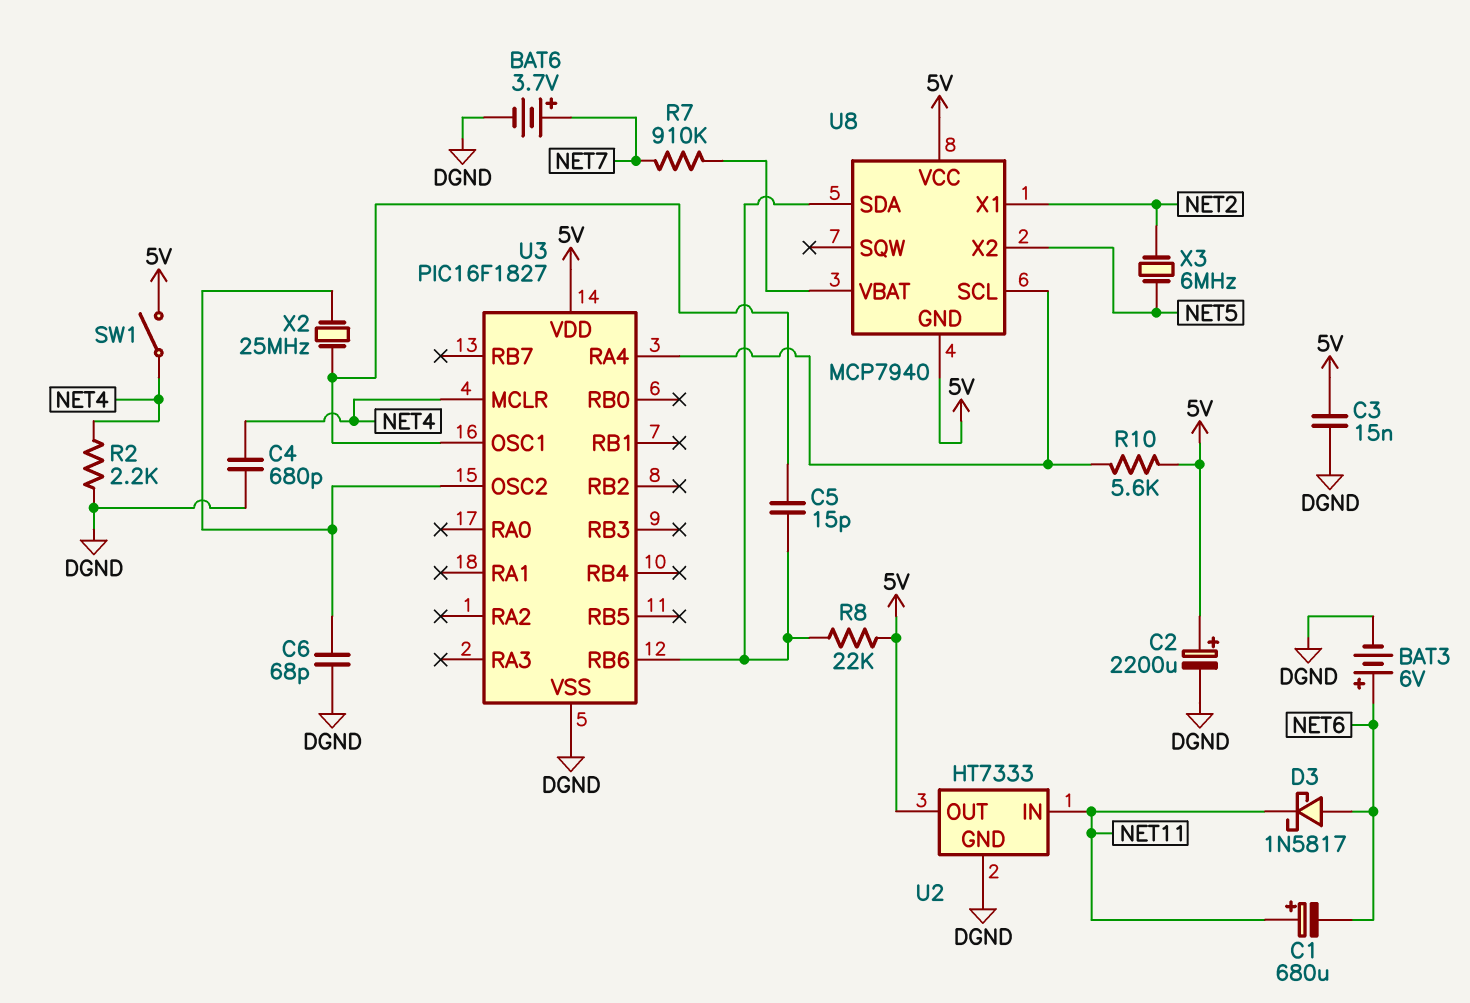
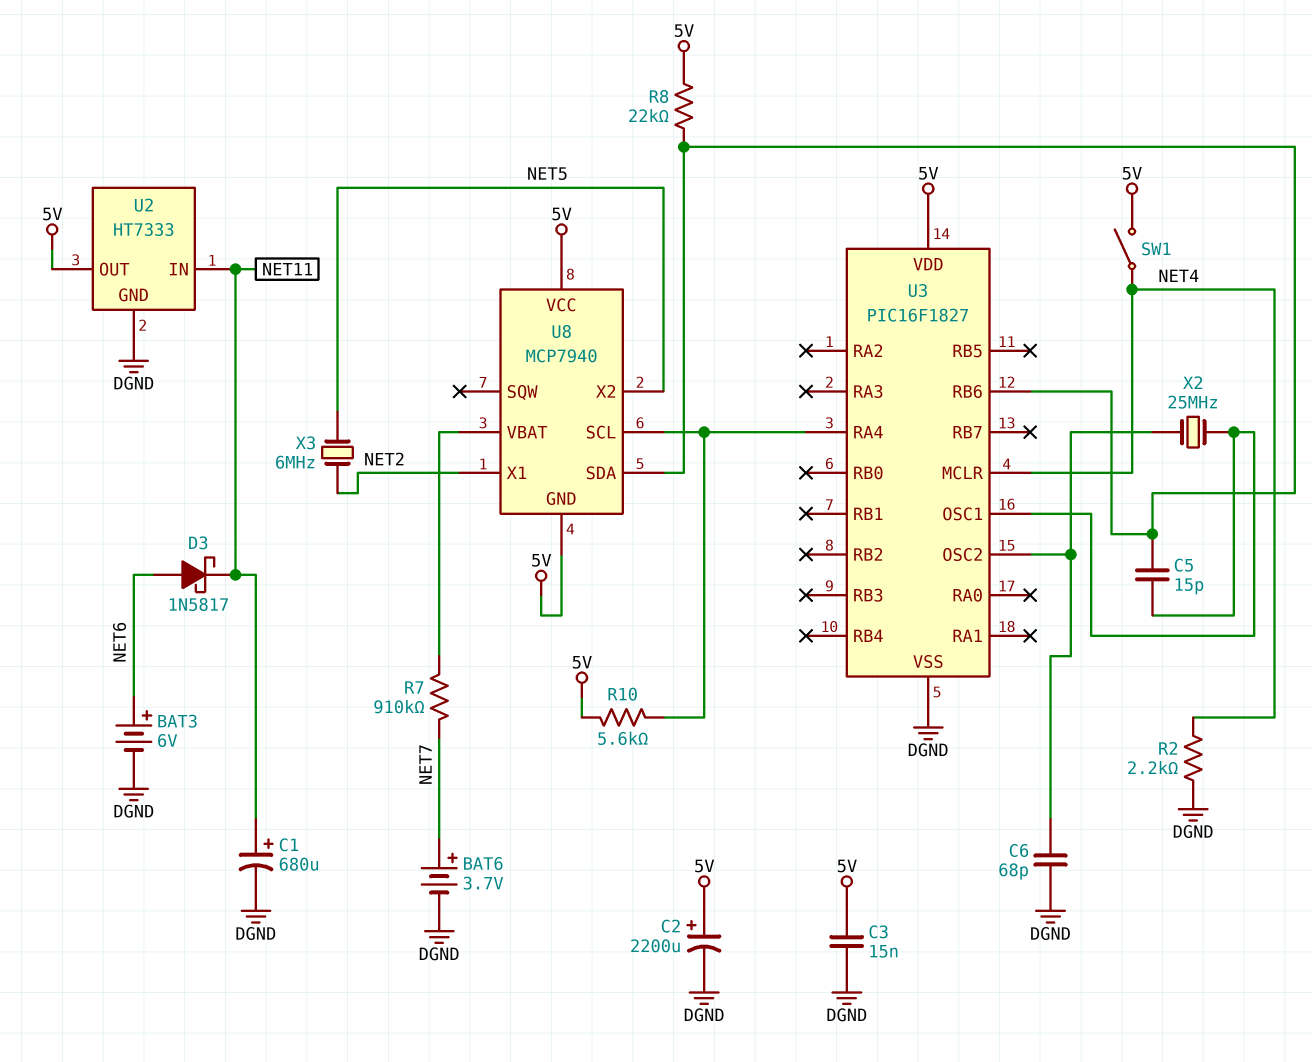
C1: 680uF (plus NET11, minus NET6) -> 680uF (plus NET11, minus DGND)
C4: 680pF (DGND, NET4) -> none

